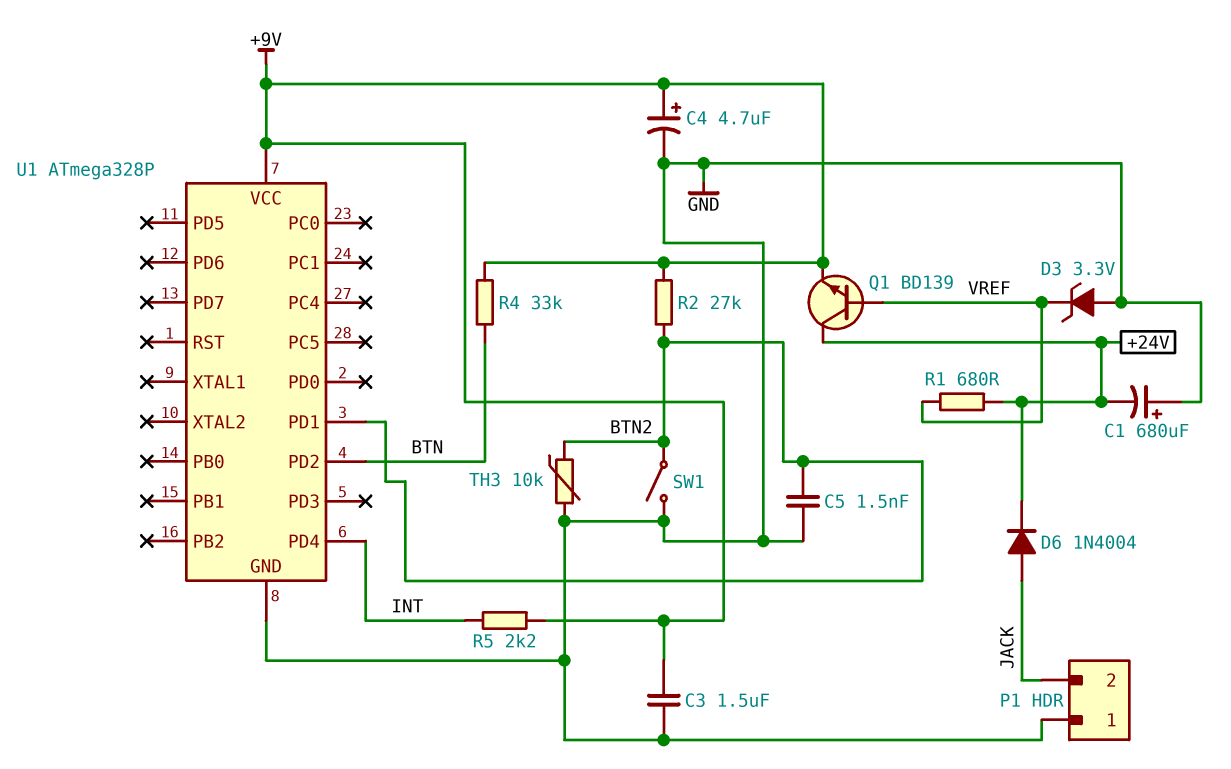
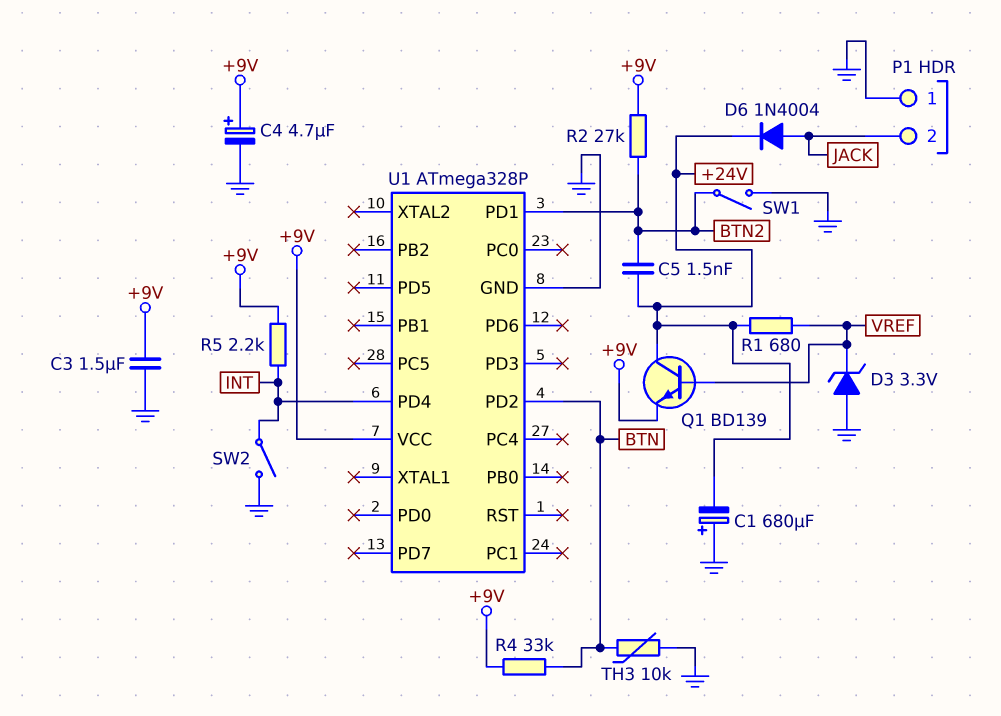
C5: 1.5nF (BTN2, GND) -> 1.5nF (+24V, BTN2)
SW2: none -> switch (GND, INT)
TH3: 10k (BTN2, GND) -> 10k (BTN, GND)

